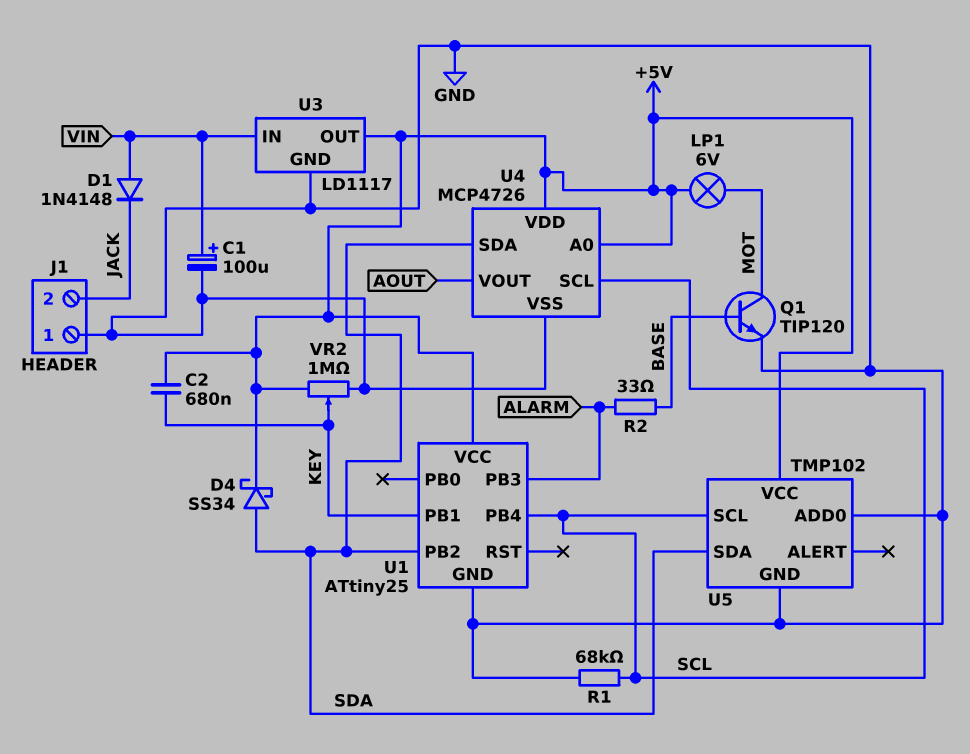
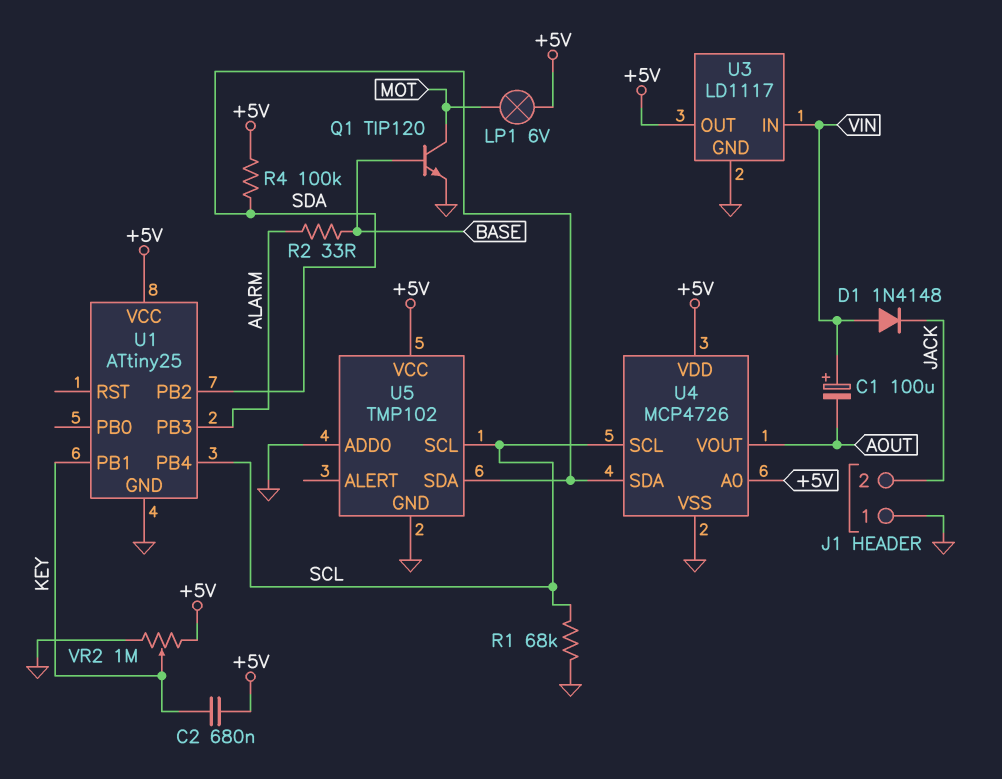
C1: 100uF (plus VIN, minus GND) -> 100uF (plus VIN, minus AOUT)
D4: schottky SS34 (A SDA, K +5V) -> none
R4: none -> 100k (+5V, SDA)

